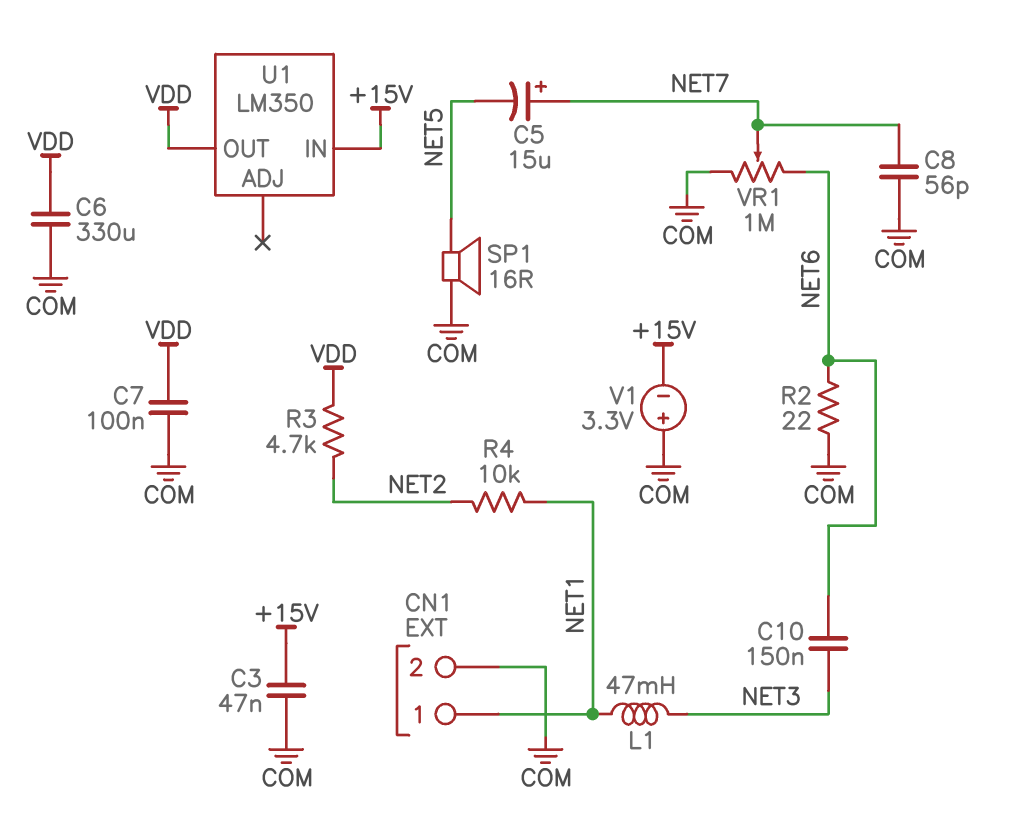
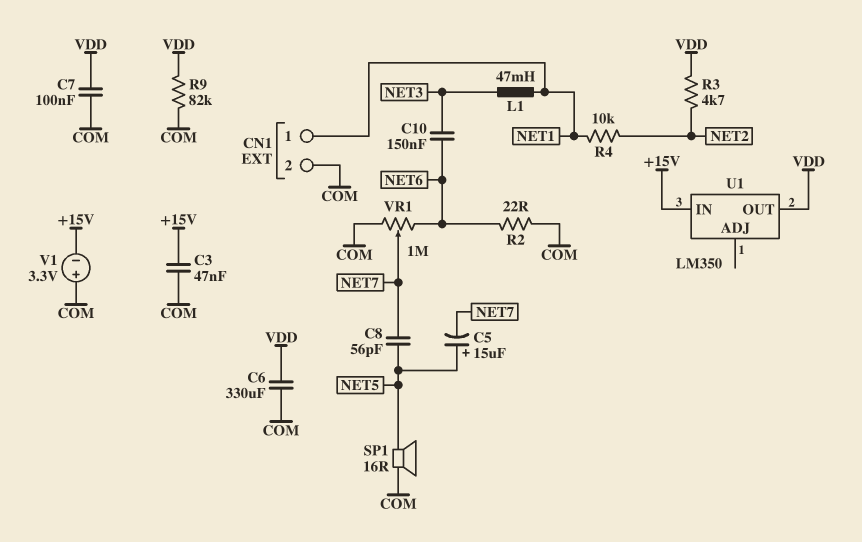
C5: 15uF (plus NET7, minus NET5) -> 15uF (plus NET5, minus NET7)
C8: 56pF (COM, NET7) -> 56pF (NET5, NET7)
R9: none -> 82k (COM, VDD)

